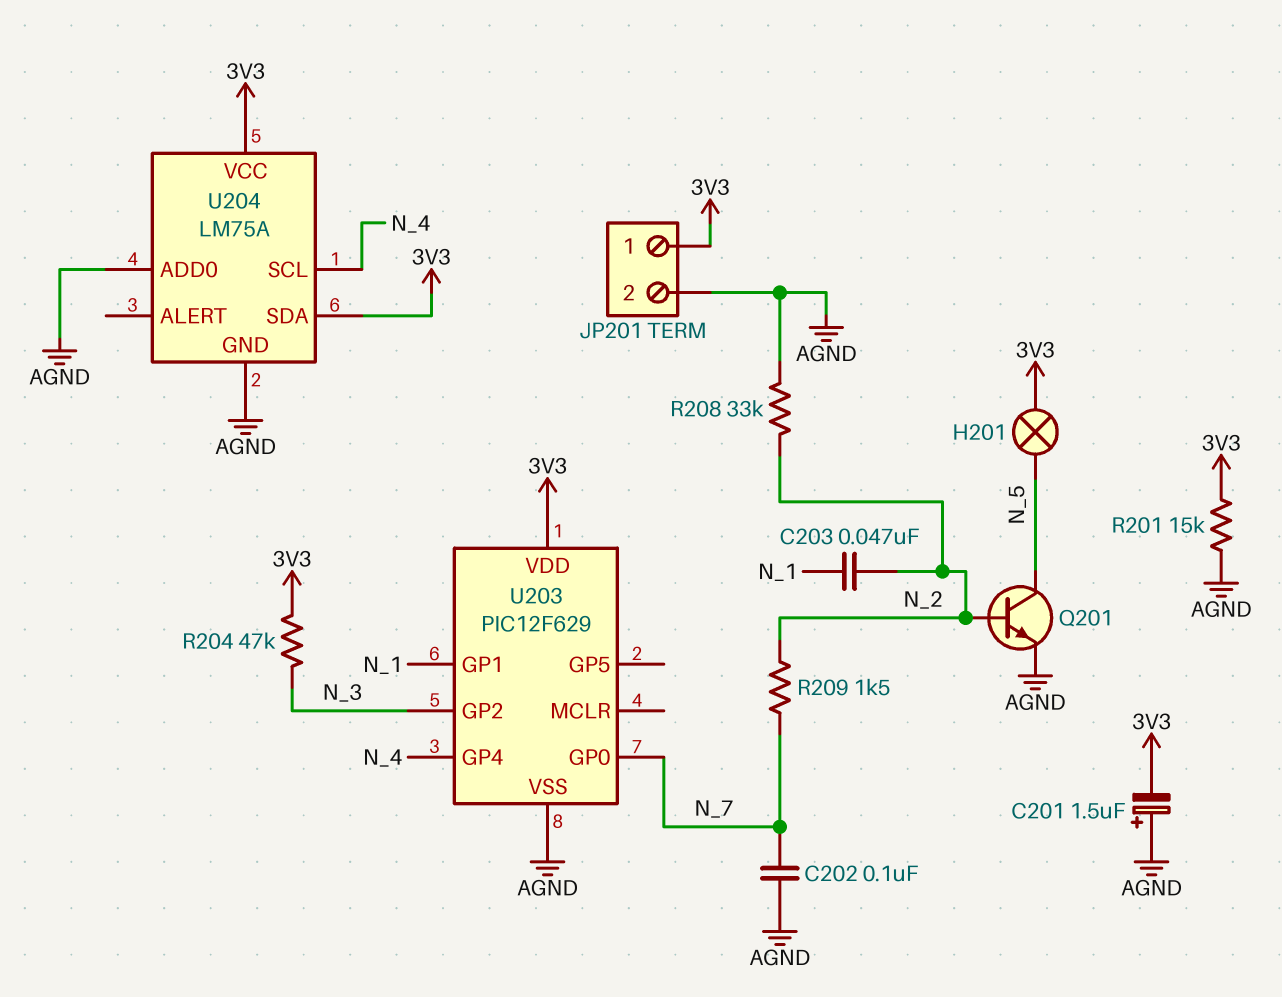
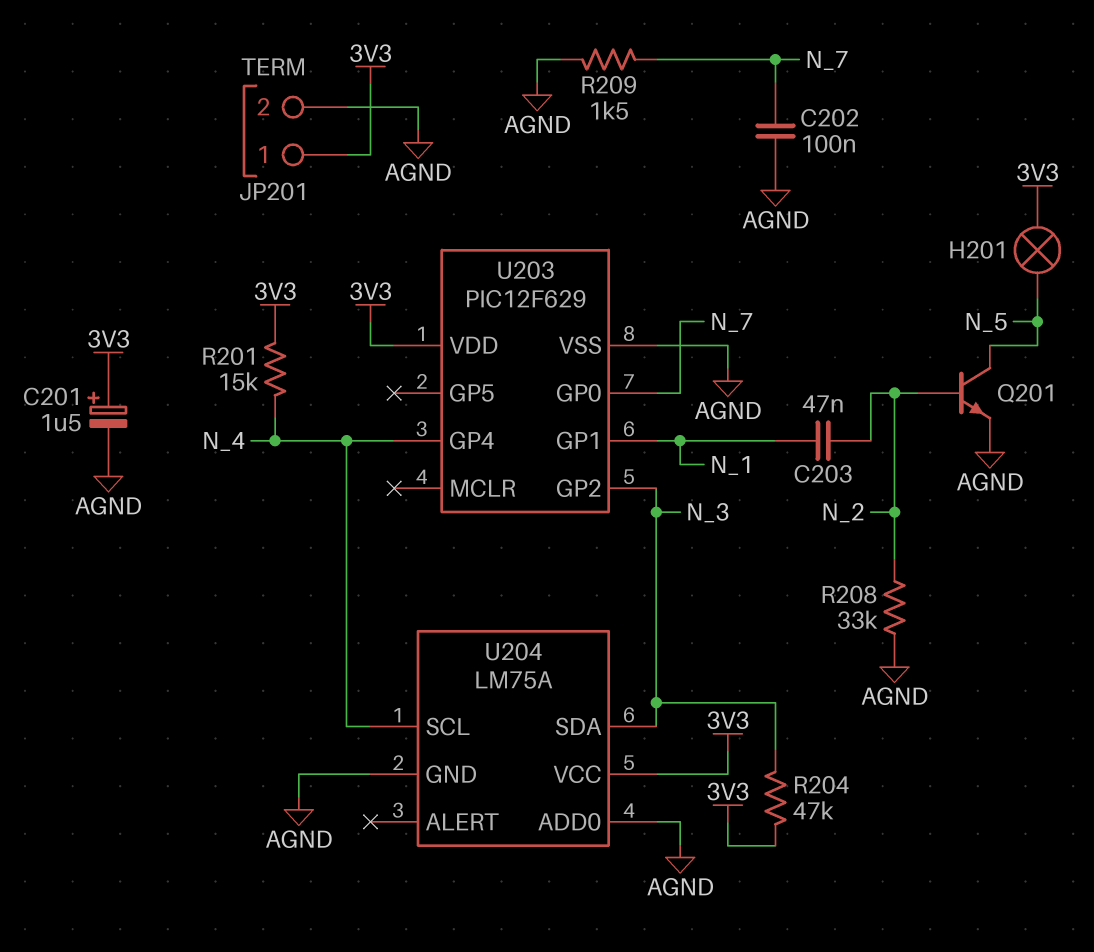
C201: 1.5uF (plus AGND, minus 3V3) -> 1.5uF (plus 3V3, minus AGND)
R201: 15k (3V3, AGND) -> 15k (3V3, N_4)
R209: 1.5k (N_2, N_7) -> 1.5k (AGND, N_7)
U204 pin SDA: 3V3 -> N_3

